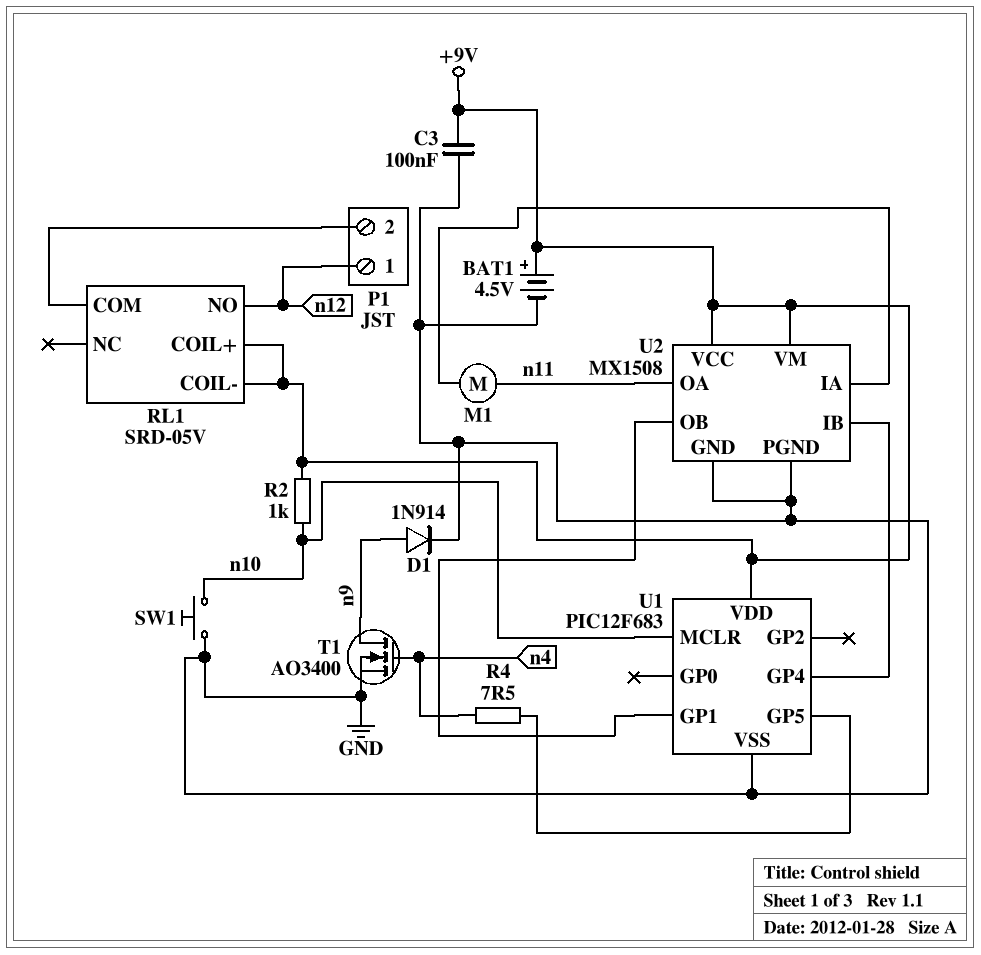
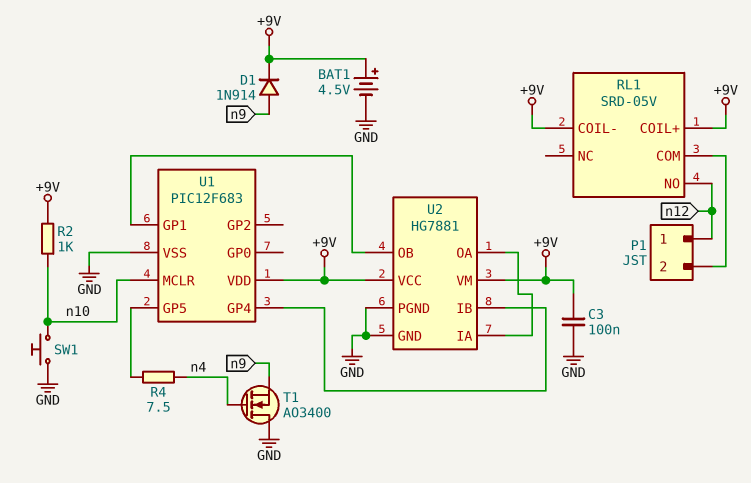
D1: diode 1N914 (A n9, K GND) -> diode 1N914 (A n9, K +9V)
M1: motor (U2/IA, n11) -> none
T1: NMOS AO3400 (G n4, D n9, S GND) -> NMOS AO3400 (G n4, D GND, S n9)
U2: MX1508 -> HG7881
U2 pin OA: n11 -> U2/IA

